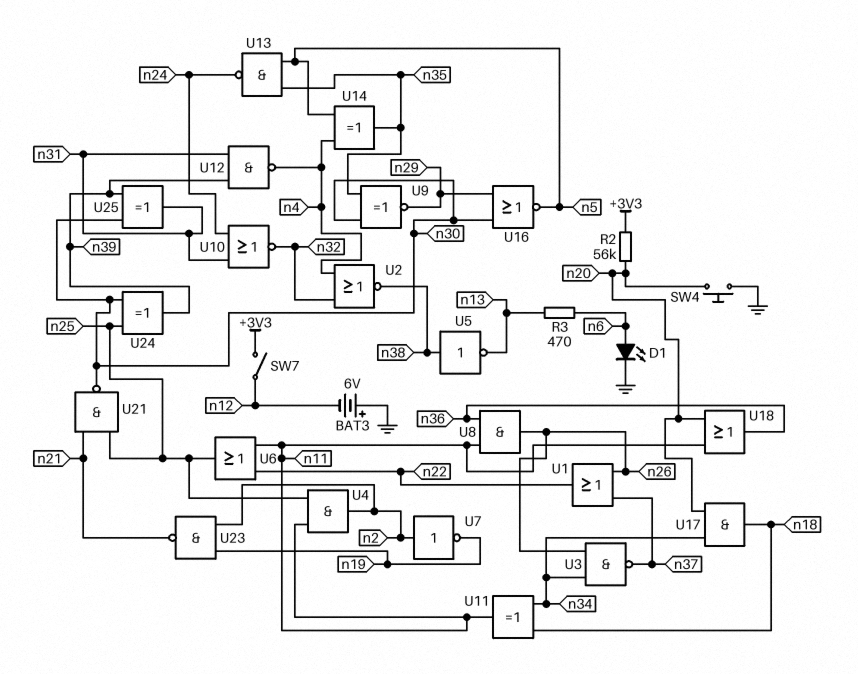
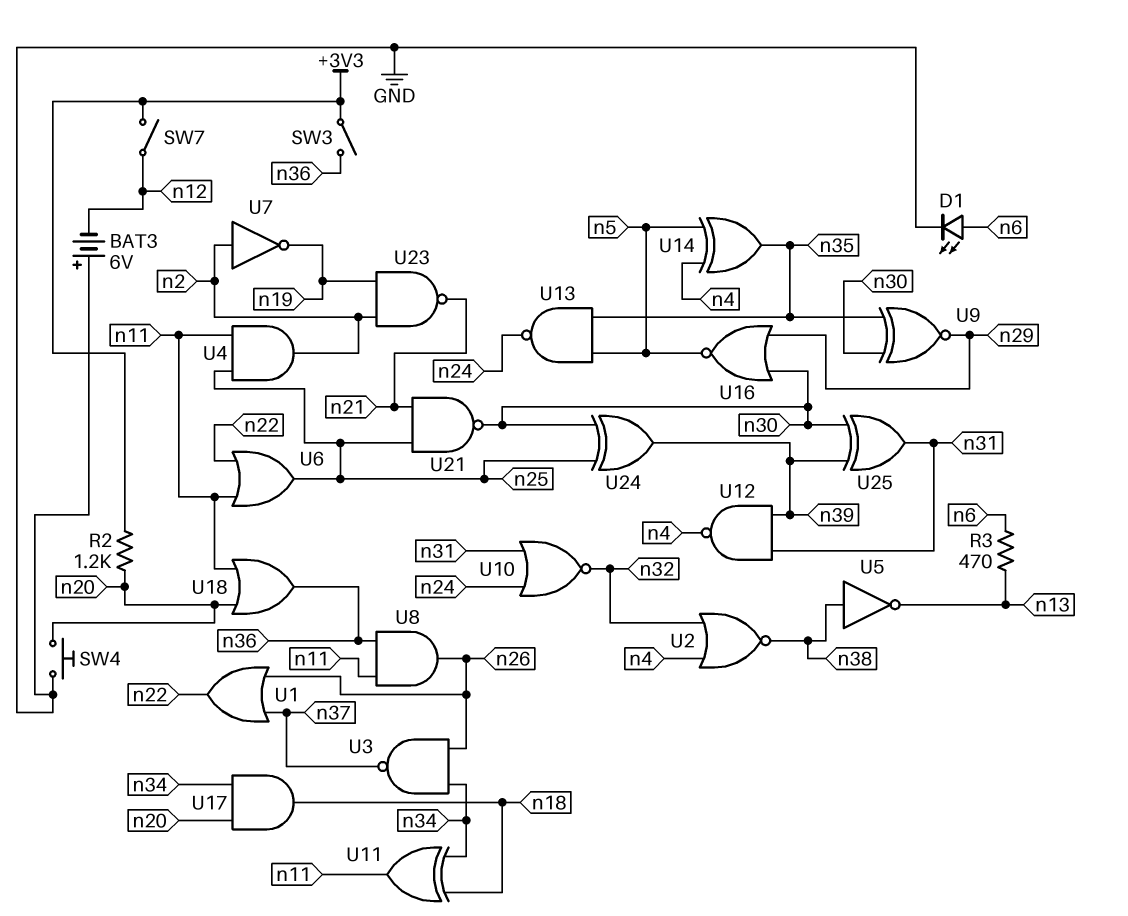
R2: 56k (+3V3, n20) -> 1.2k (+3V3, n20)
SW3: none -> switch (+3V3, n36)

